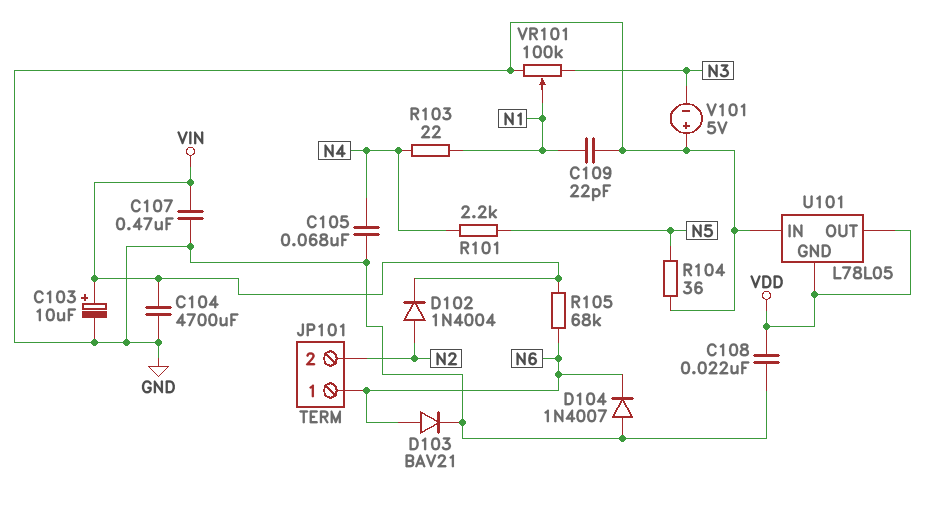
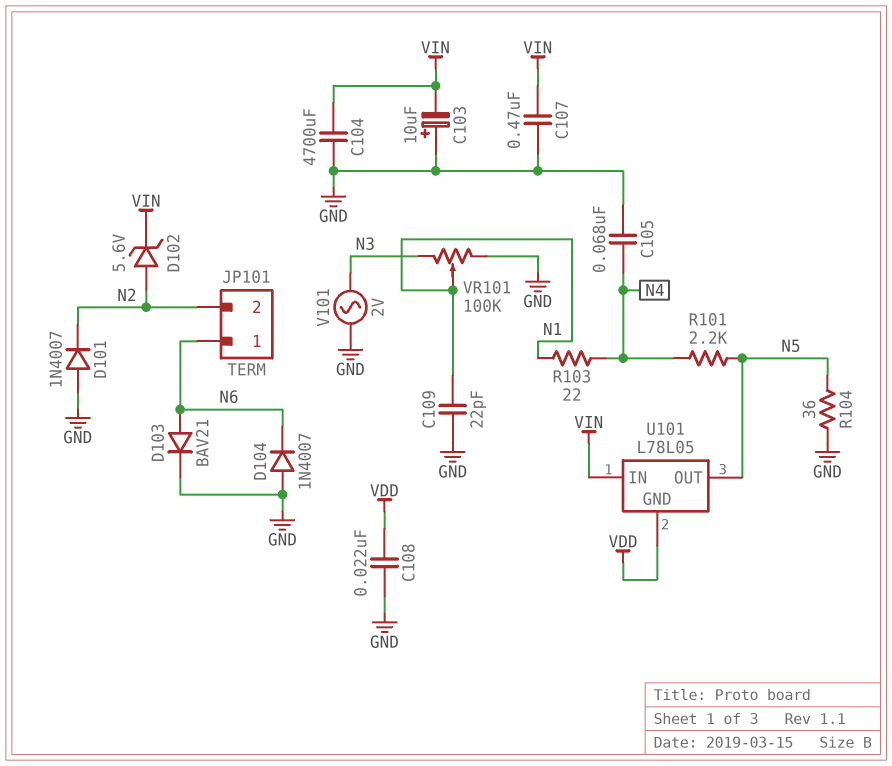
C103: 10uF (plus VIN, minus GND) -> 10uF (plus GND, minus VIN)
D101: none -> diode 1N4007 (A GND, K N2)
D102: diode 1N4004 (A N2, K VIN) -> zener 5.6V (A N2, K VIN)
R105: 68k (N6, VIN) -> none
U101 pin IN: GND -> VIN
U101 pin OUT: VDD -> N5
V101: 5V (plus GND, minus N3) -> AC 2V (GND, N3)

